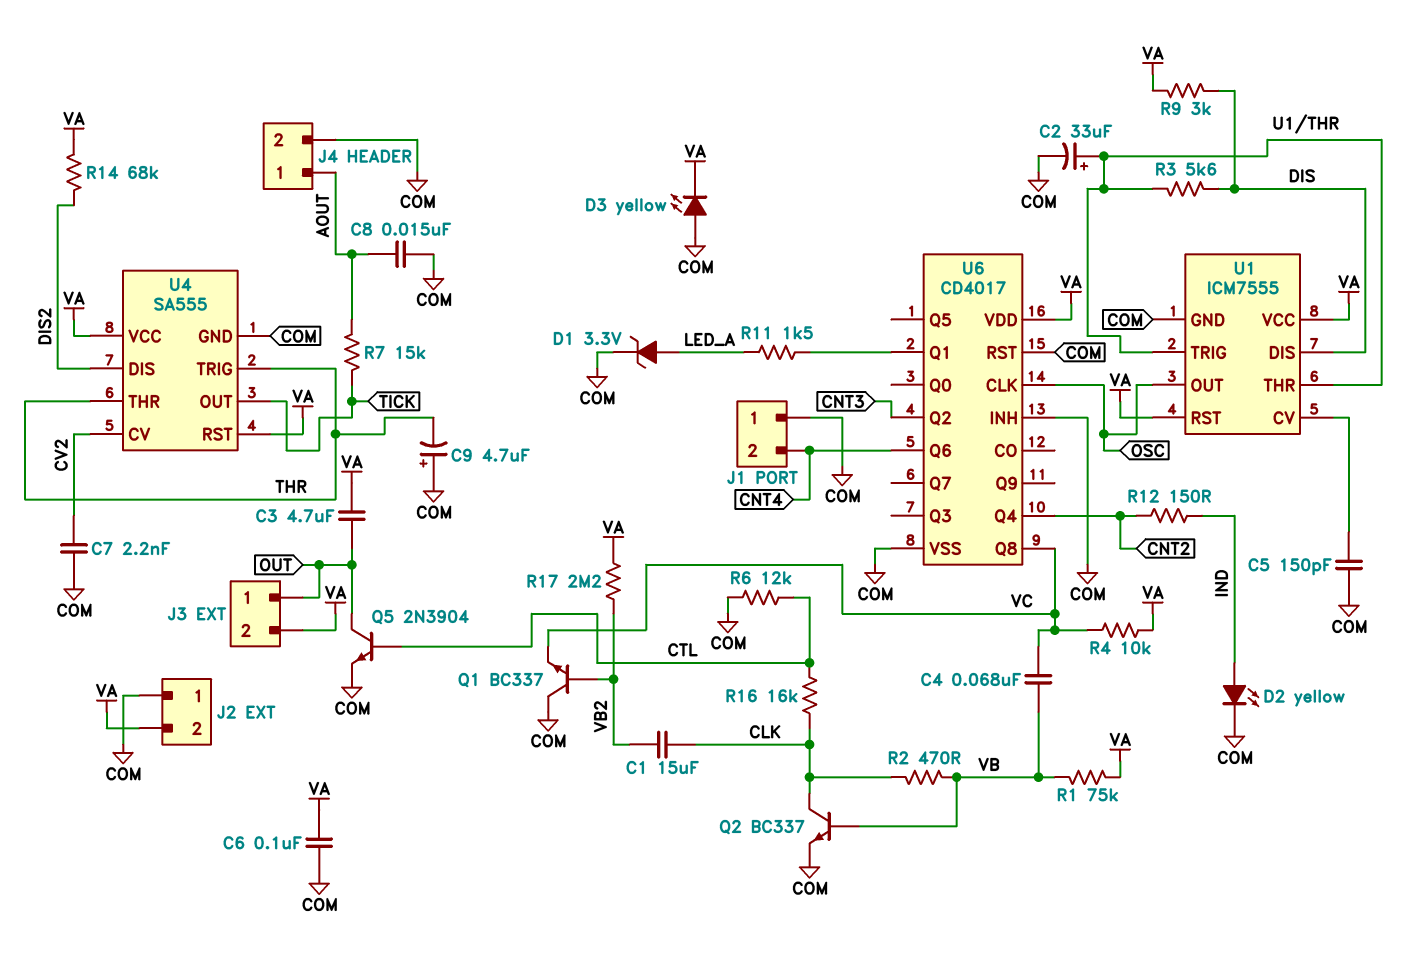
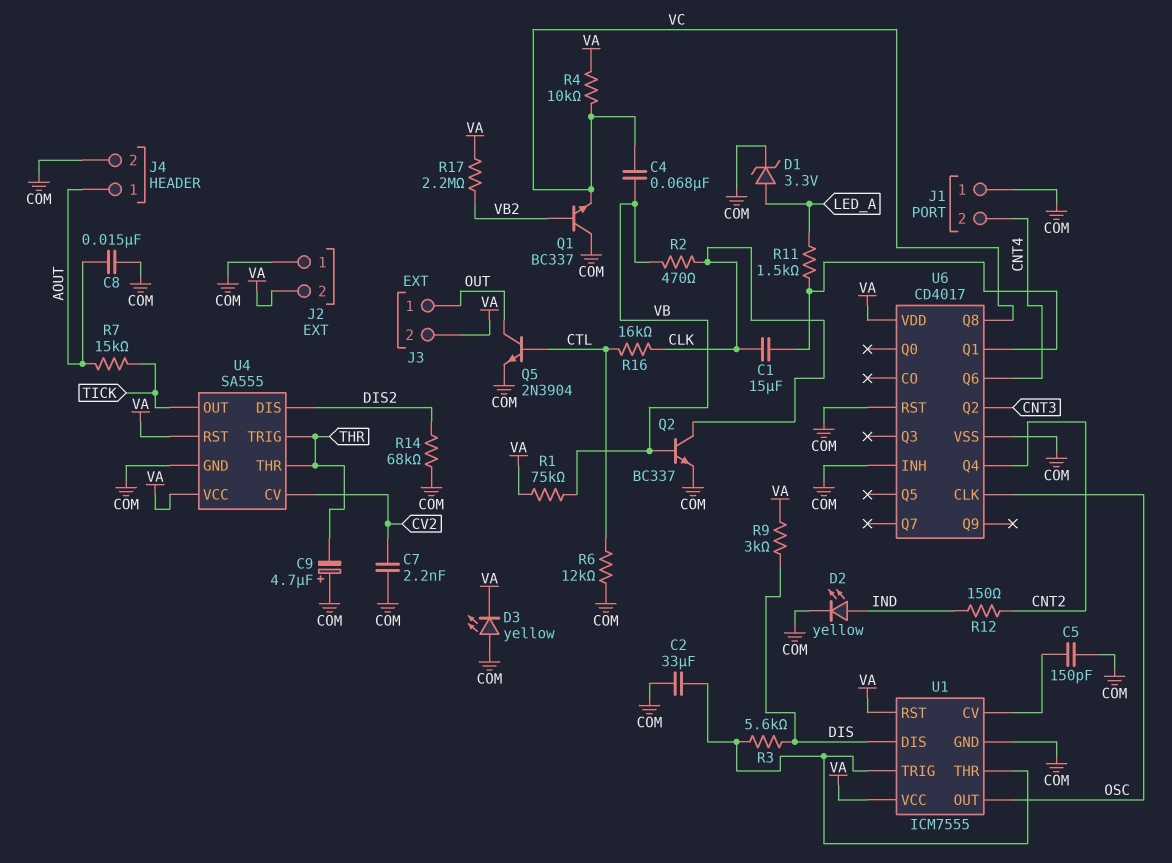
C1: 15uF (CLK, VB2) -> 15uF (CLK, U6/Q1)
C2: 33uF (plus U1/THR, minus COM) -> 33uF (COM, U1/THR)
C3: 4.7uF (OUT, VA) -> none
C6: 100nF (COM, VA) -> none
R14: 68k (DIS2, VA) -> 68k (COM, DIS2)

